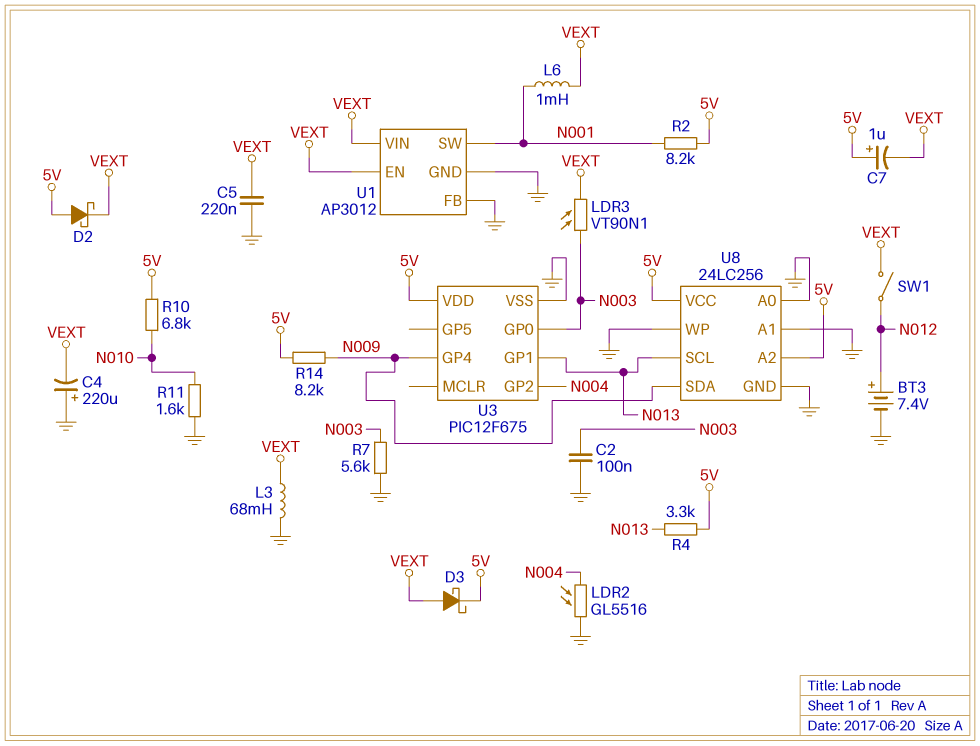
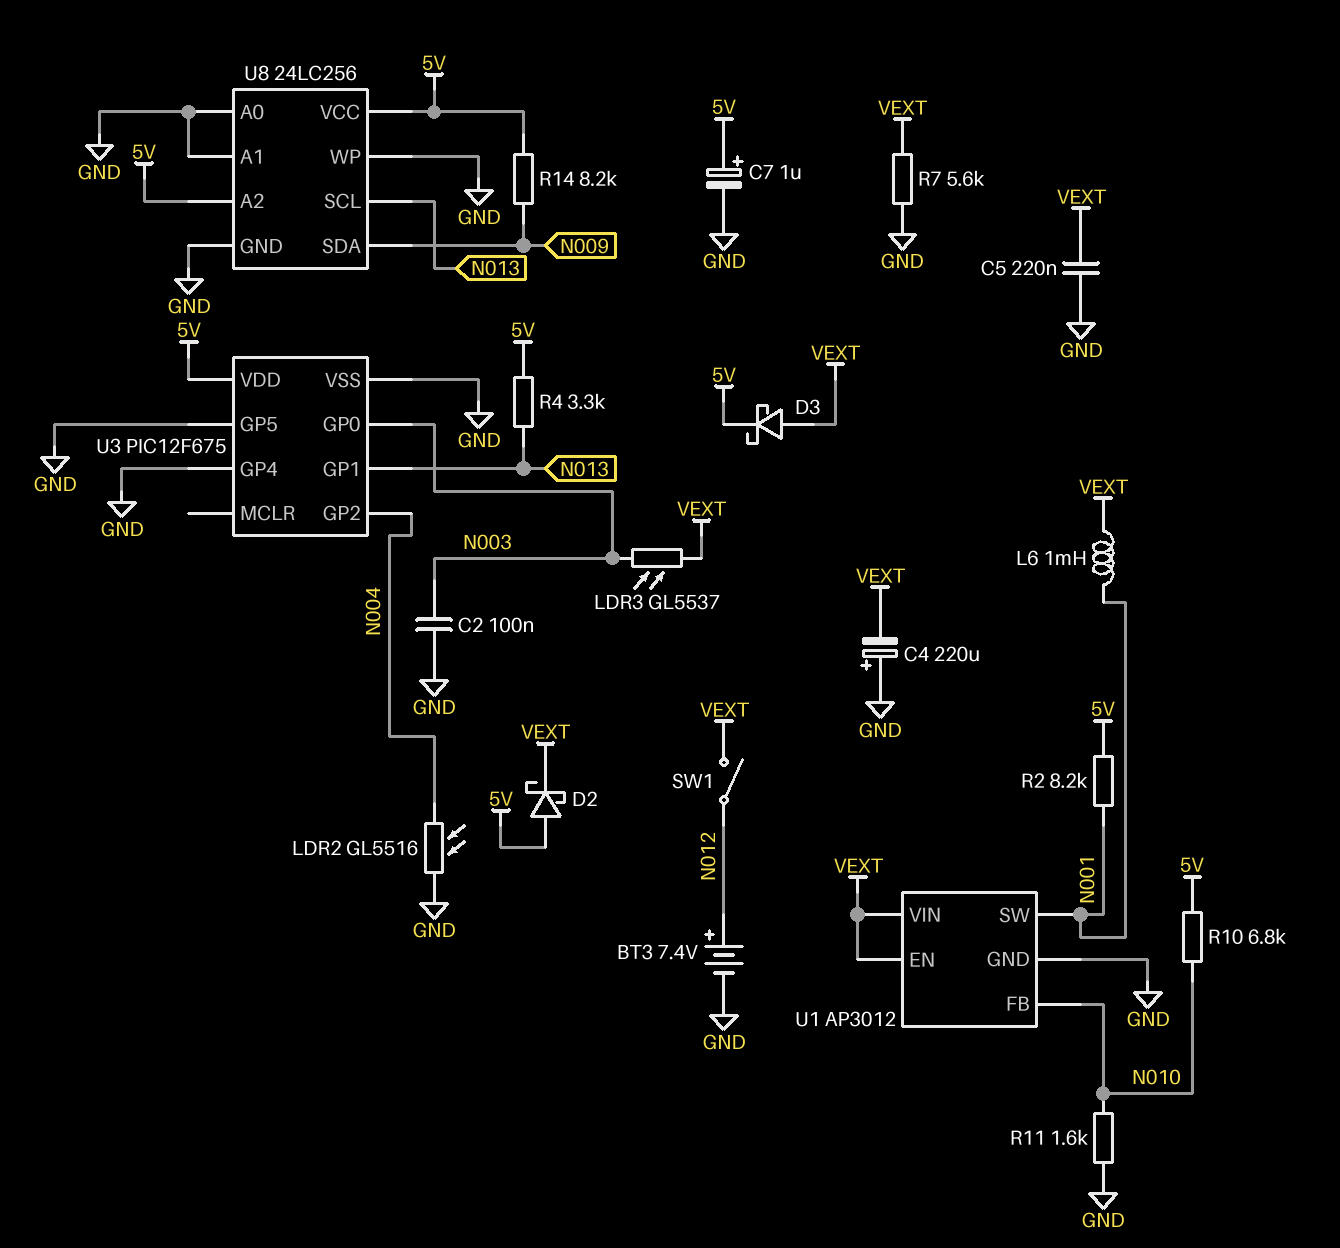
C7: 1uF (plus 5V, minus VEXT) -> 1uF (plus 5V, minus GND)
L3: 68mH (GND, VEXT) -> none
LDR3: VT90N1 (N003, VEXT) -> GL5537 (N003, VEXT)
R7: 5.6k (GND, N003) -> 5.6k (GND, VEXT)
U1 pin FB: GND -> N010
U3 pin GP4: N009 -> GND
U3 pin GP5: none -> GND

